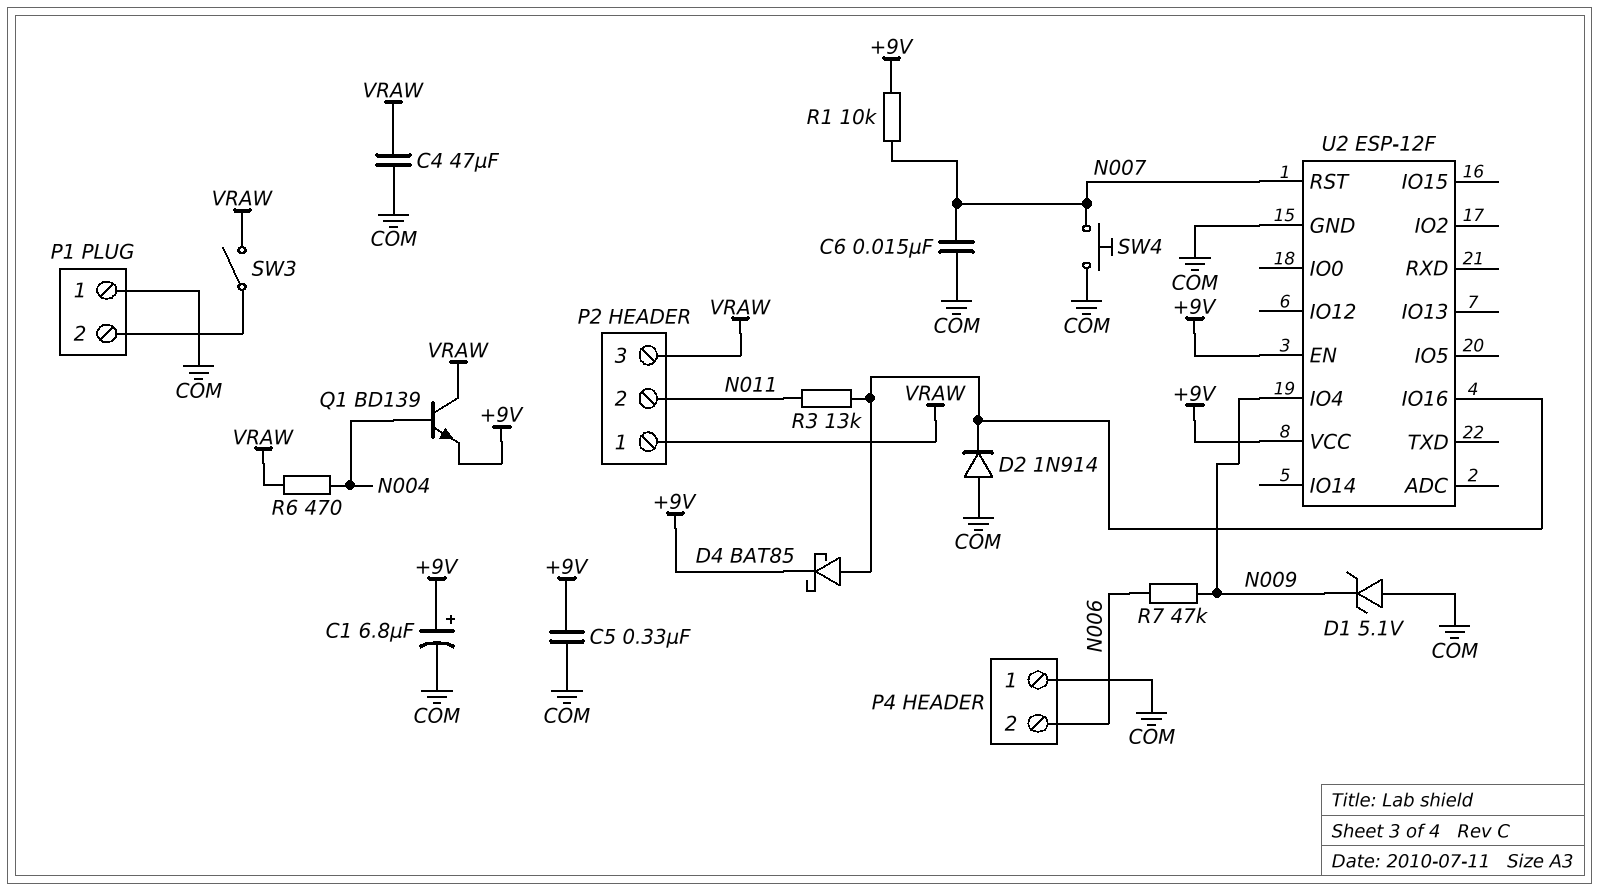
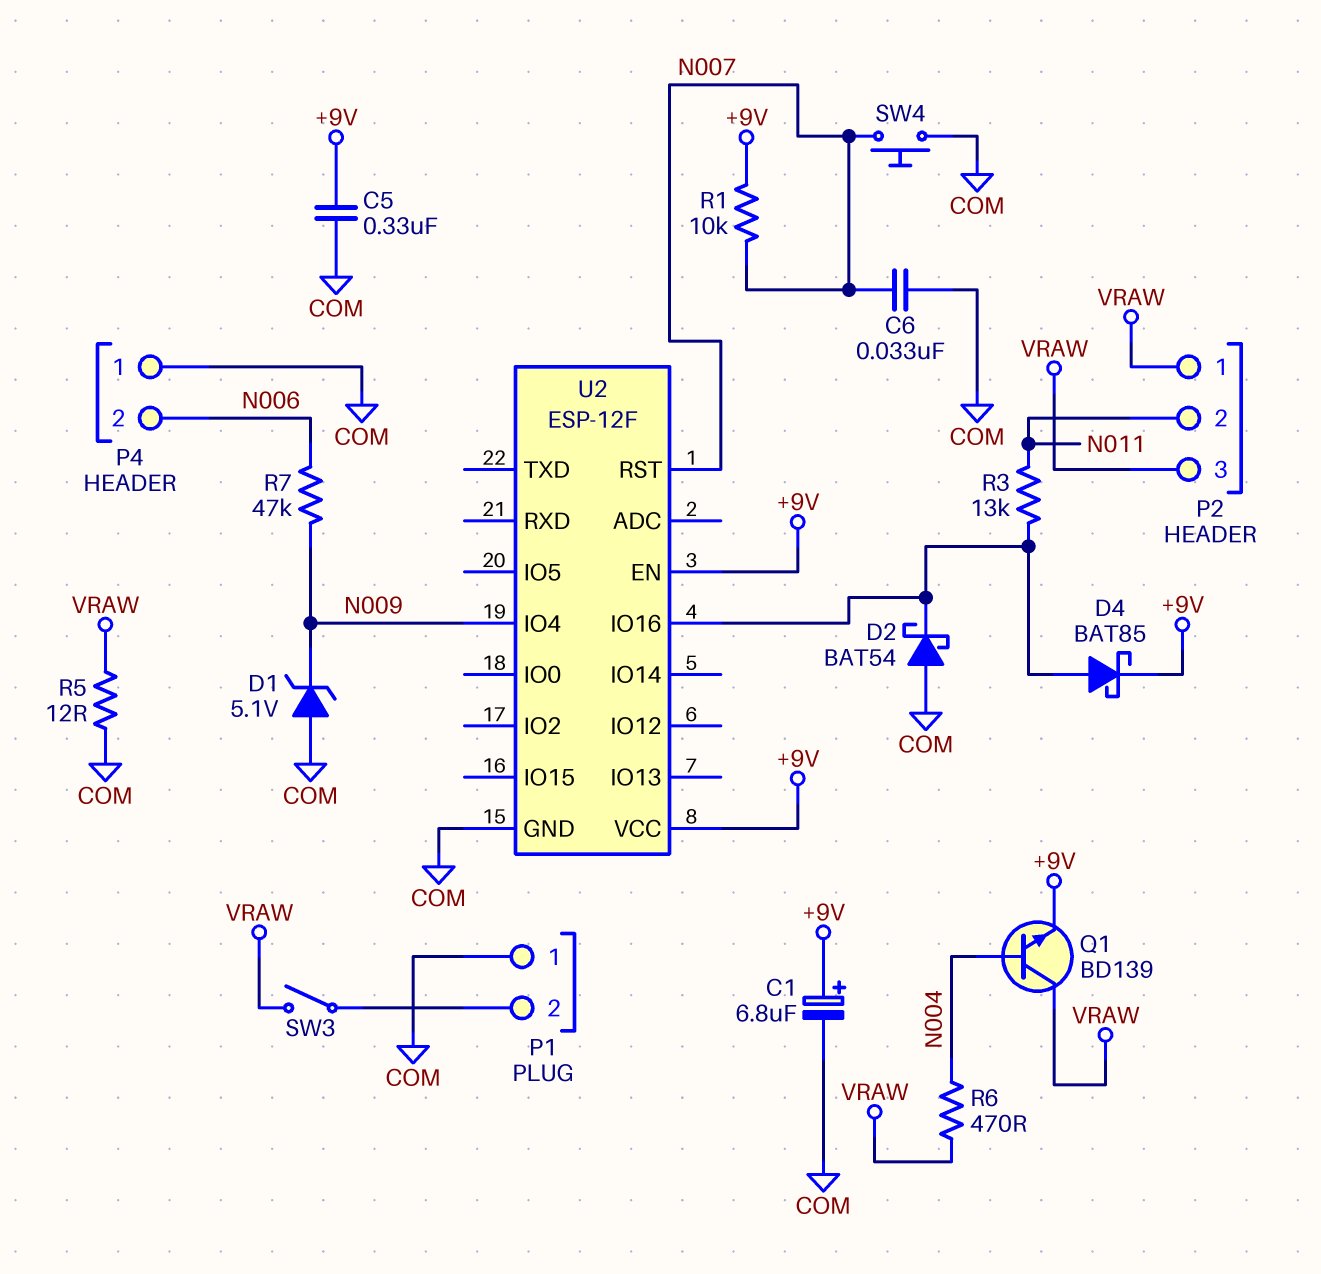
C4: 47uF (COM, VRAW) -> none
C6: 15nF (COM, N007) -> 33nF (COM, N007)
D2: diode 1N914 (A COM, K U2/IO16) -> schottky BAT54 (A COM, K U2/IO16)
R5: none -> 12 (COM, VRAW)

